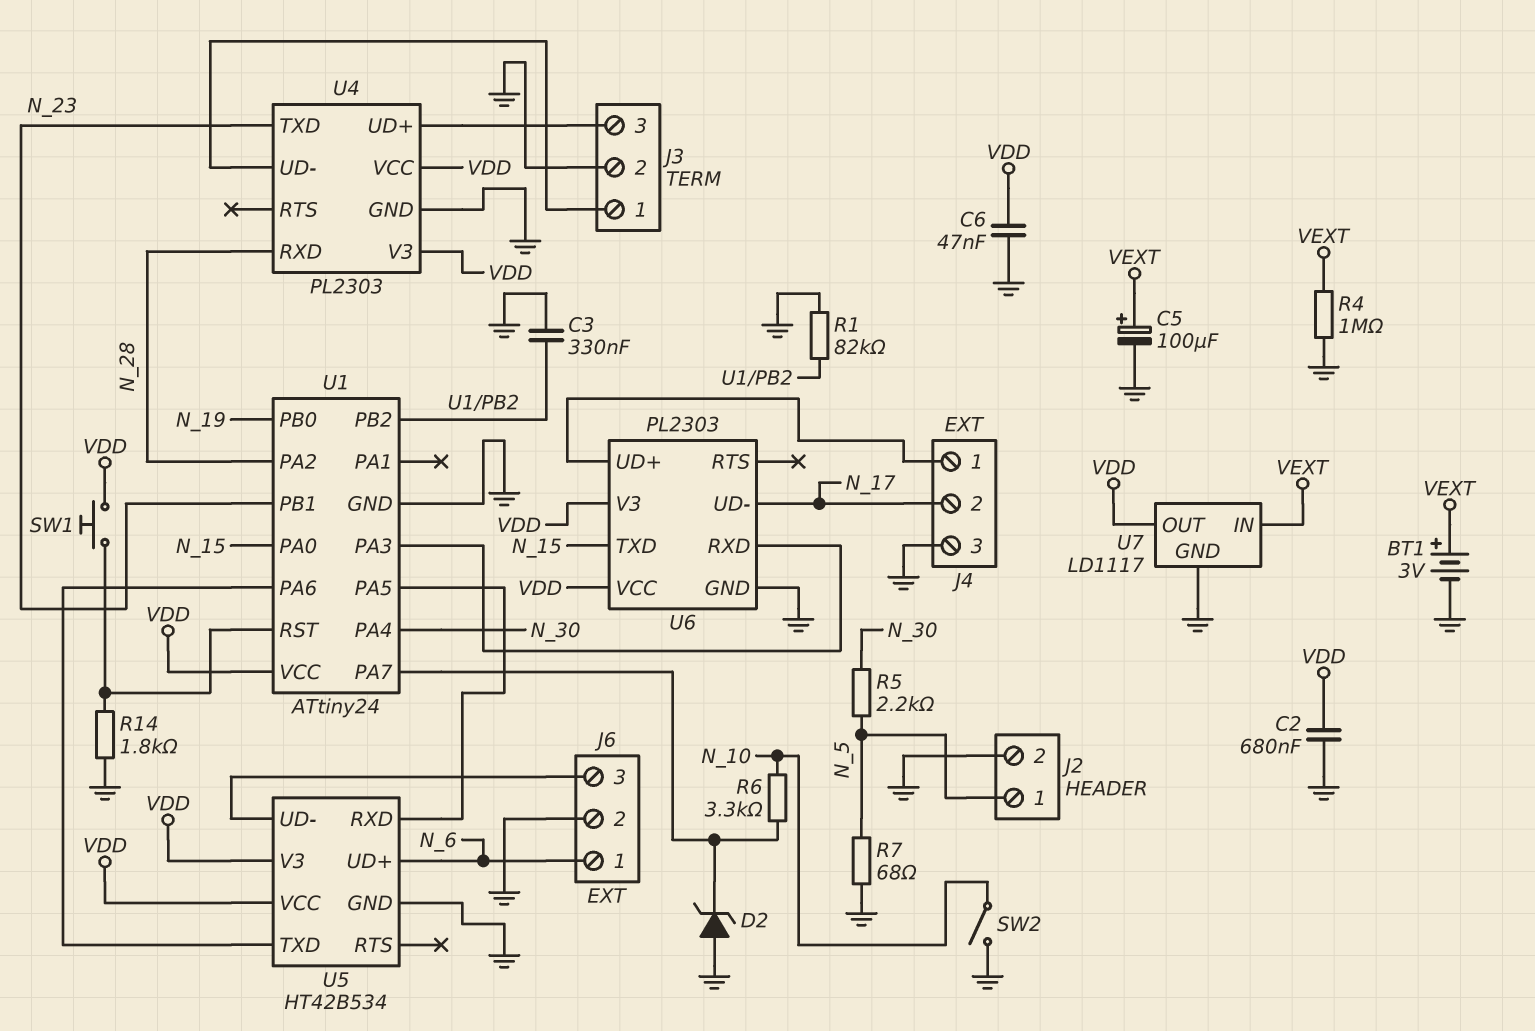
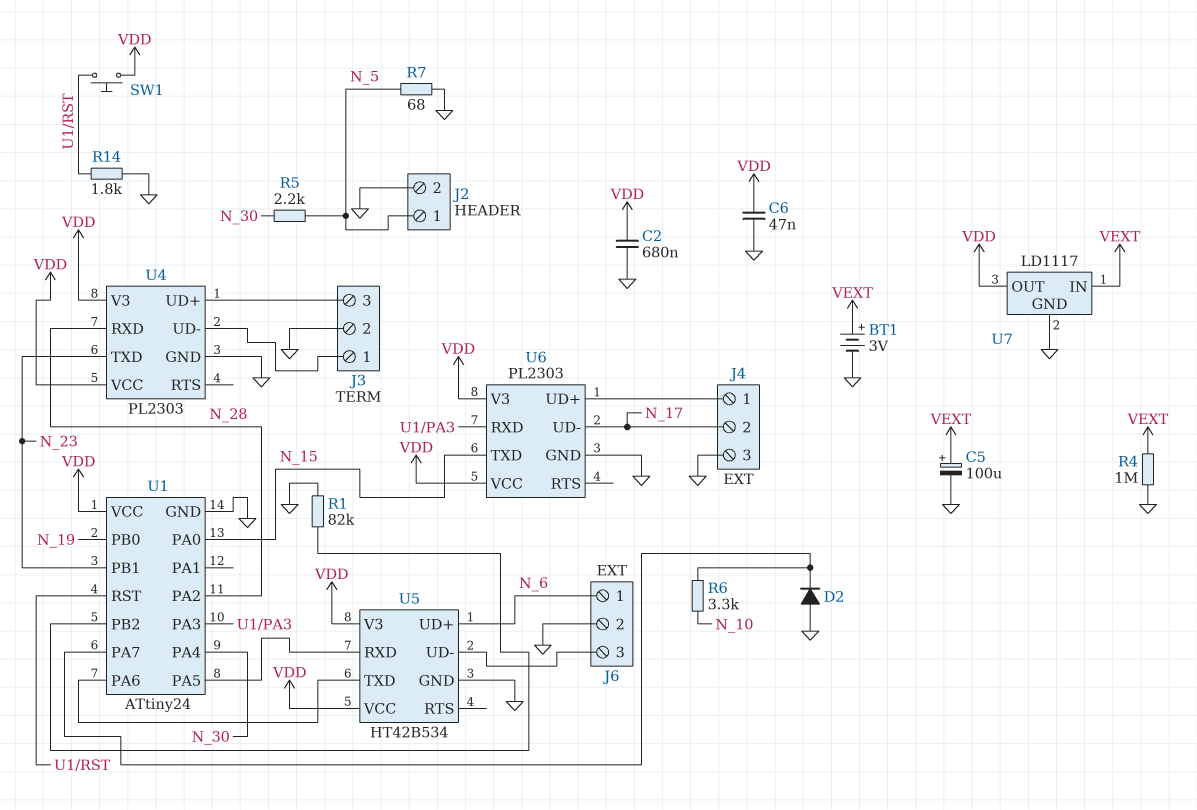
C3: 330nF (GND, U1/PB2) -> none
D2: zener (A GND, K U1/PA7) -> diode (A GND, K U1/PA7)
SW2: switch (GND, N_10) -> none

